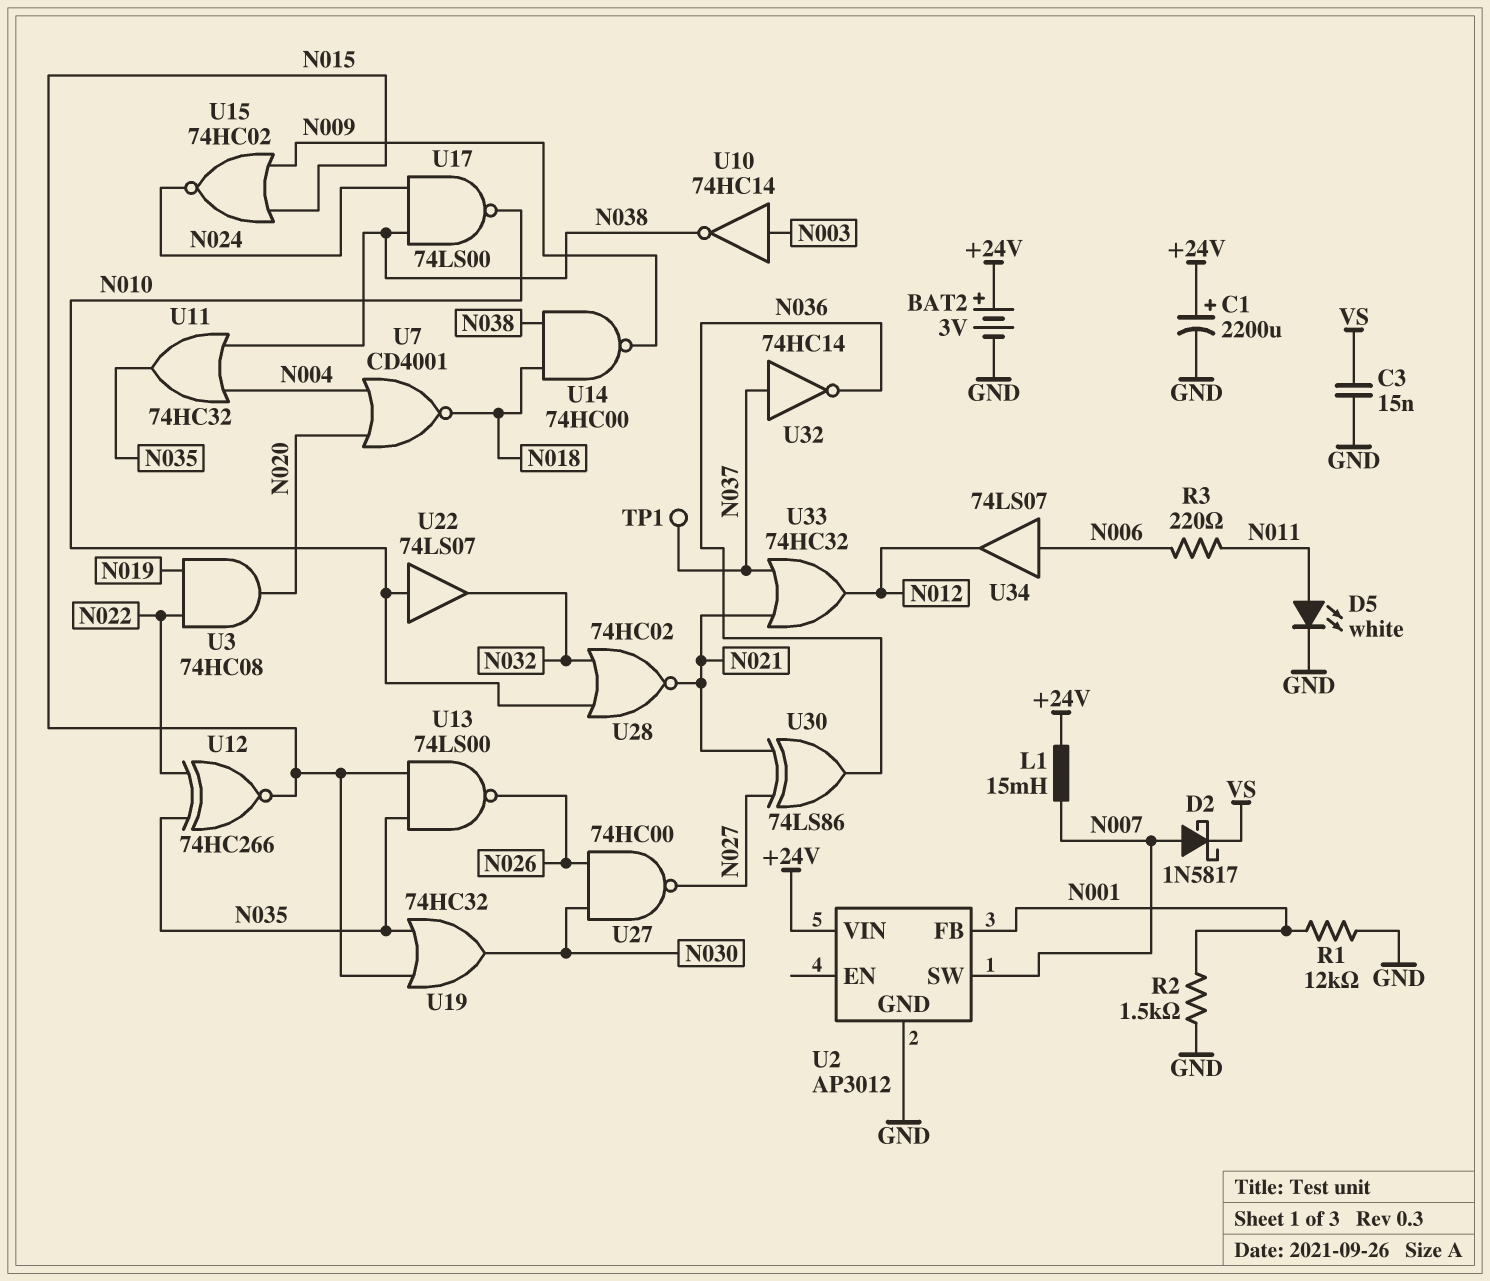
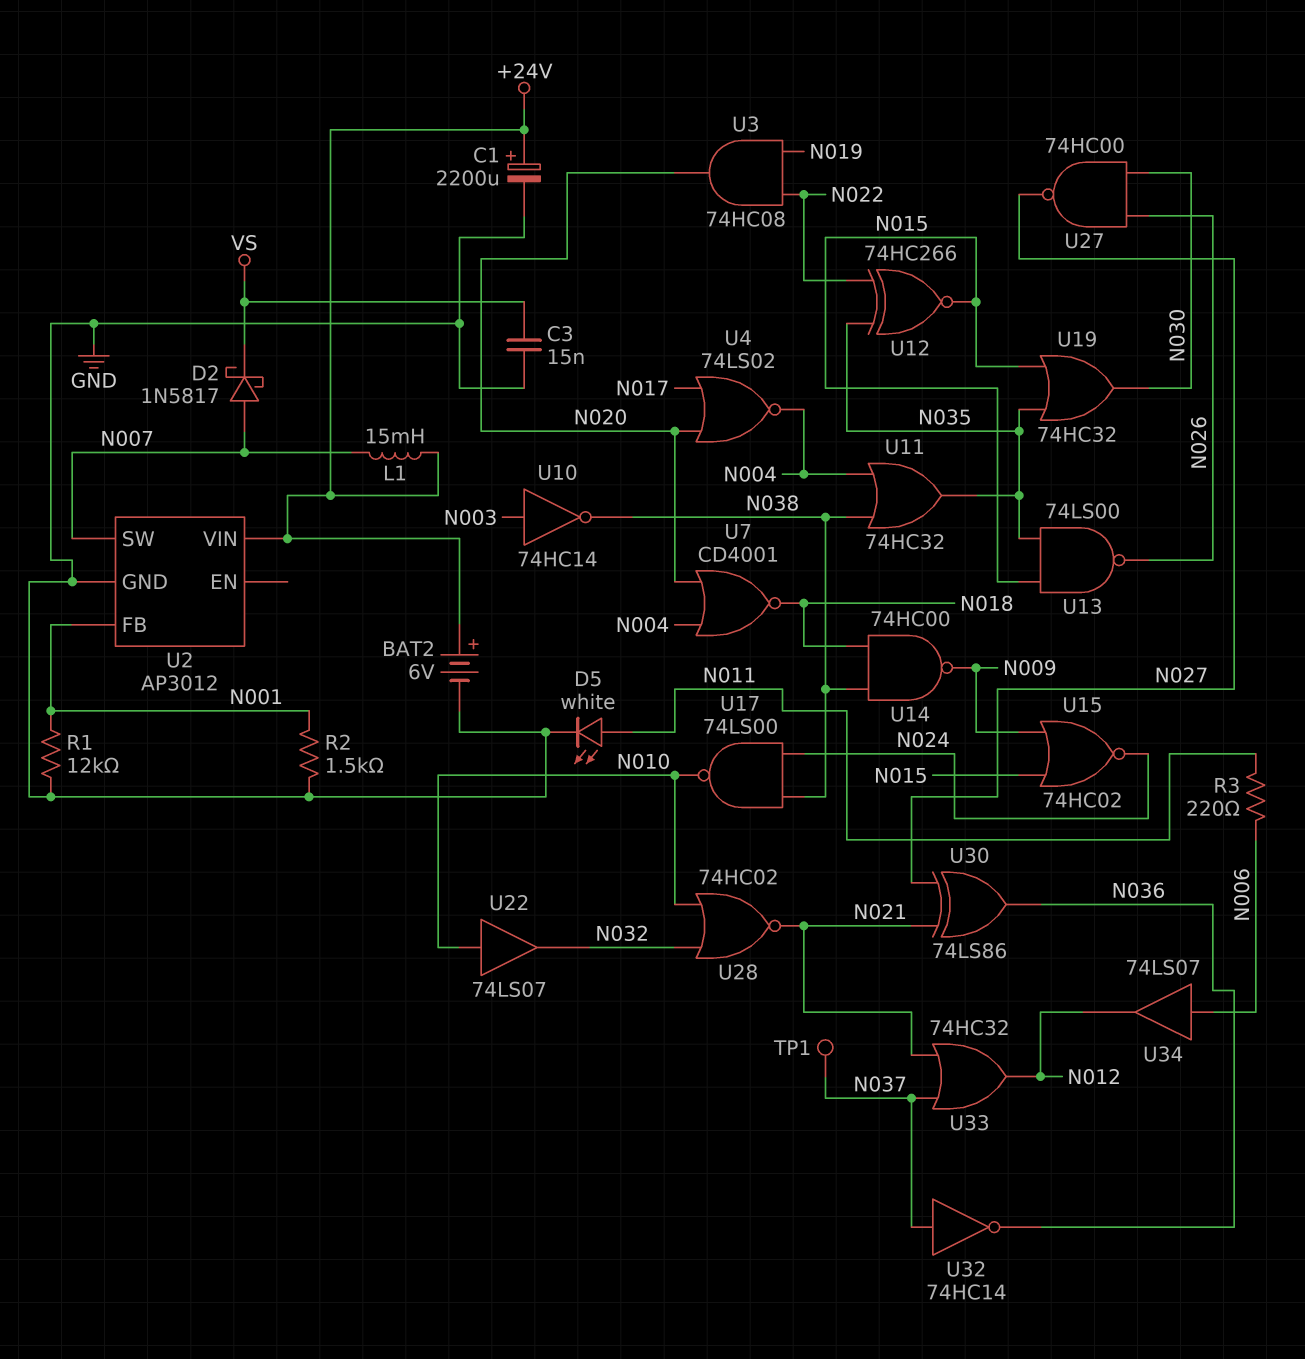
BAT2: 3V (plus +24V, minus GND) -> 6V (plus +24V, minus GND)
U4: none -> NOR 74LS02 (in N017, in N020, out N004)

